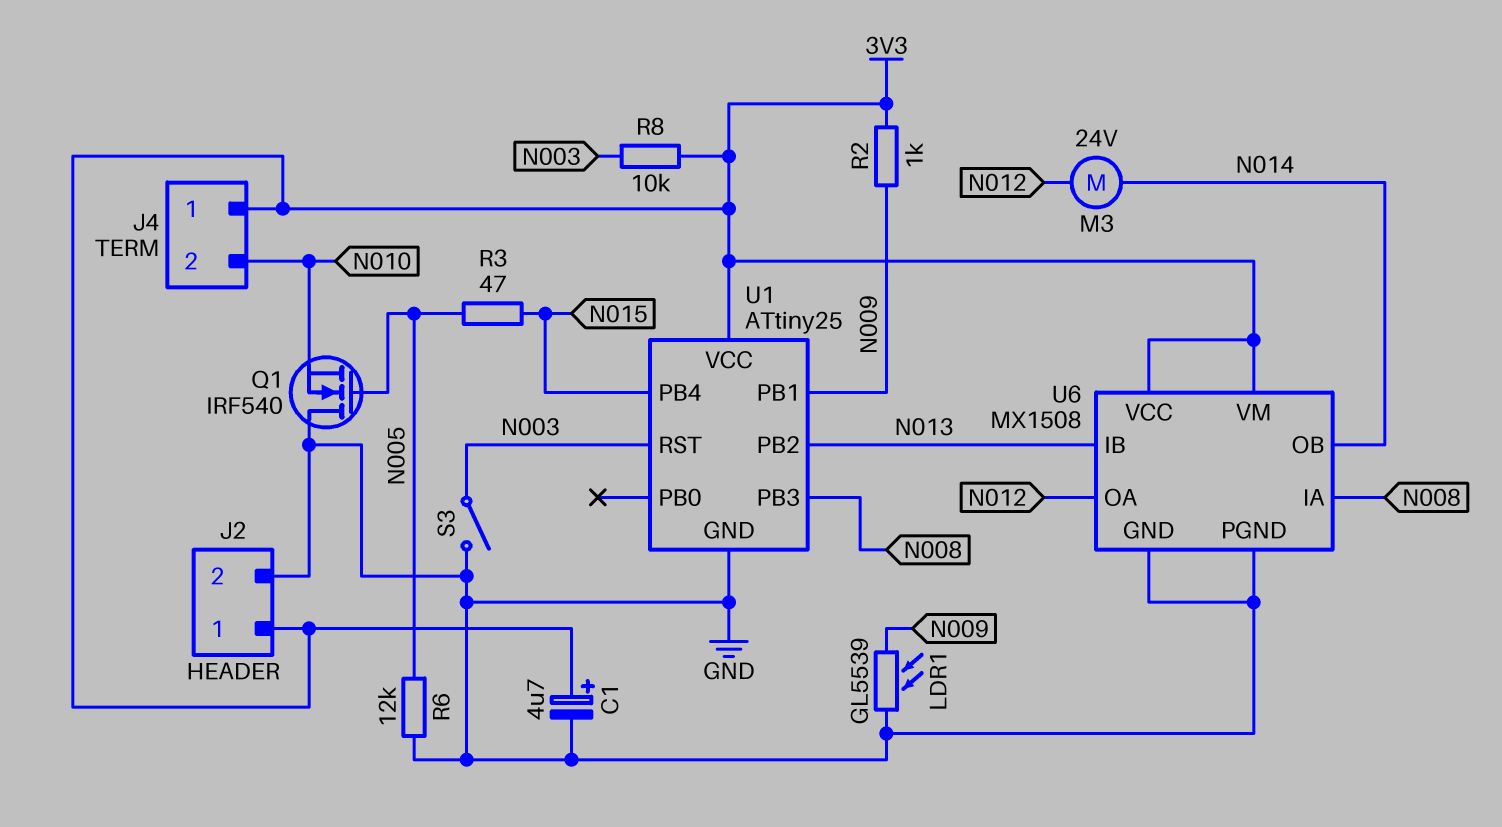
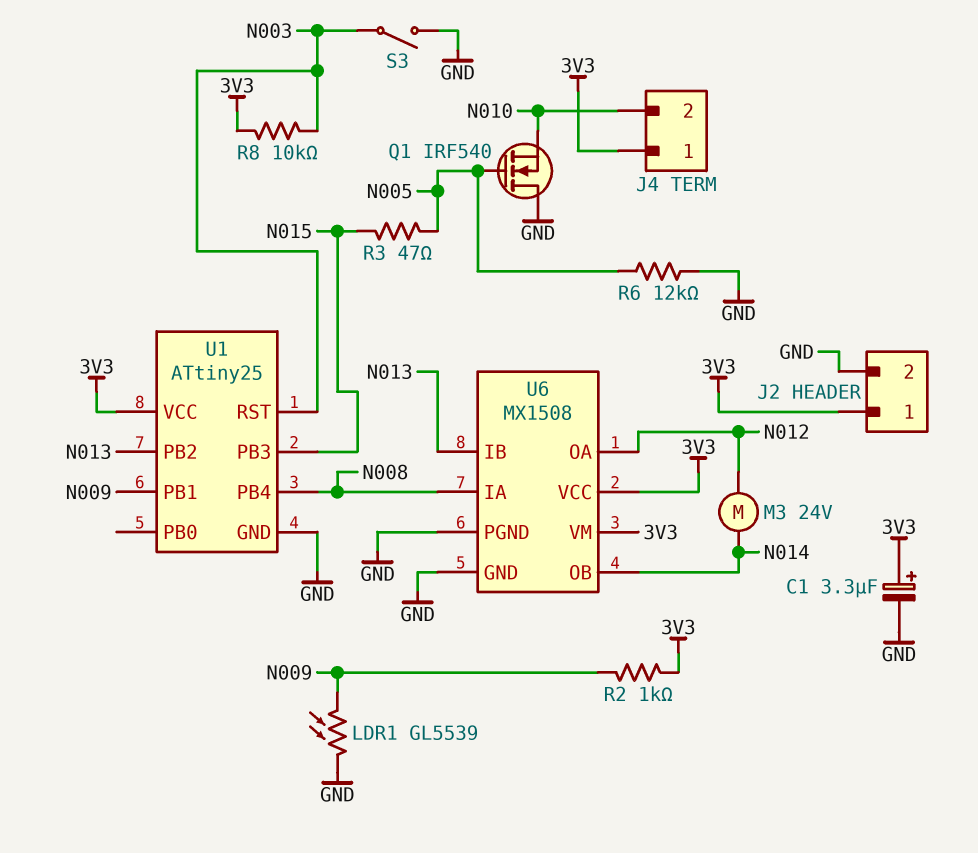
C1: 4.7uF (plus 3V3, minus GND) -> 3.3uF (plus 3V3, minus GND)
U1 pin PB3: N008 -> N015
U1 pin PB4: N015 -> N008

